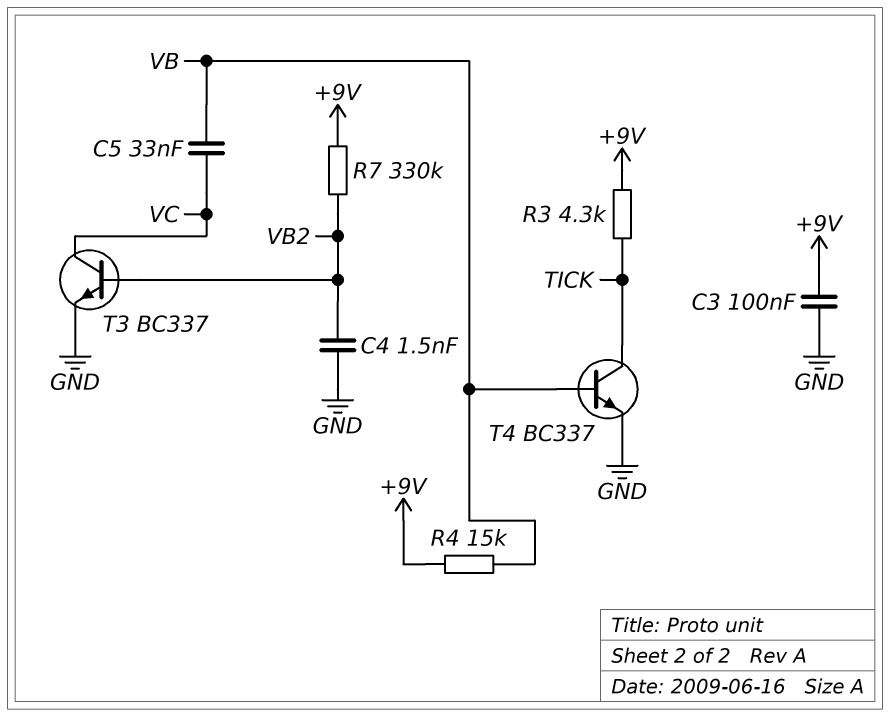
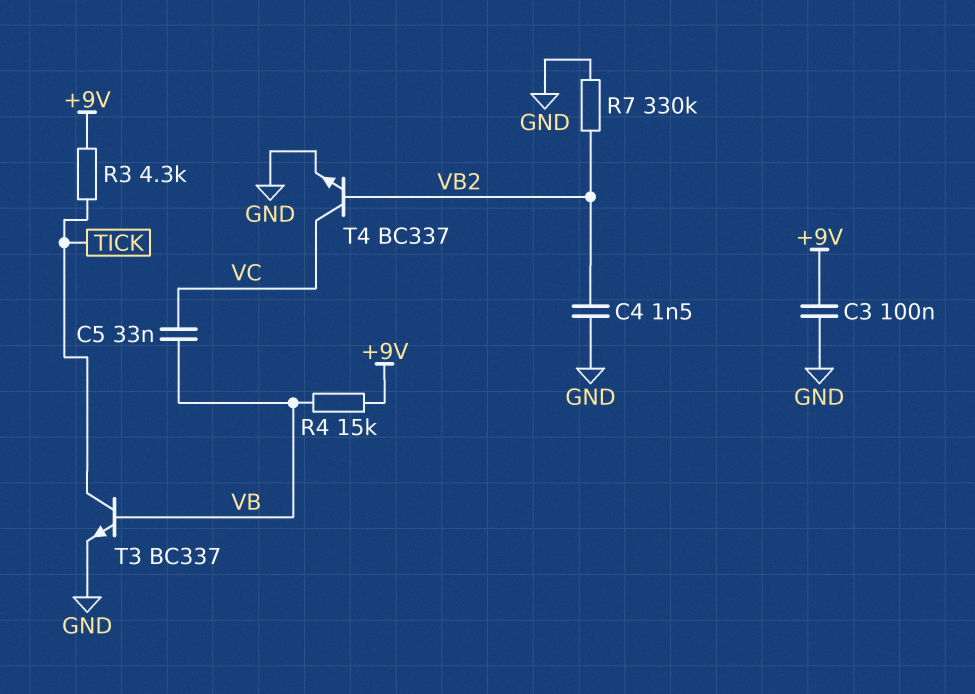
R7: 330k (+9V, VB2) -> 330k (GND, VB2)
T3: NPN BC337 (B VB2, C VC, E GND) -> NPN BC337 (B VB, C TICK, E GND)
T4: NPN BC337 (B VB, C TICK, E GND) -> NPN BC337 (B VB2, C VC, E GND)

